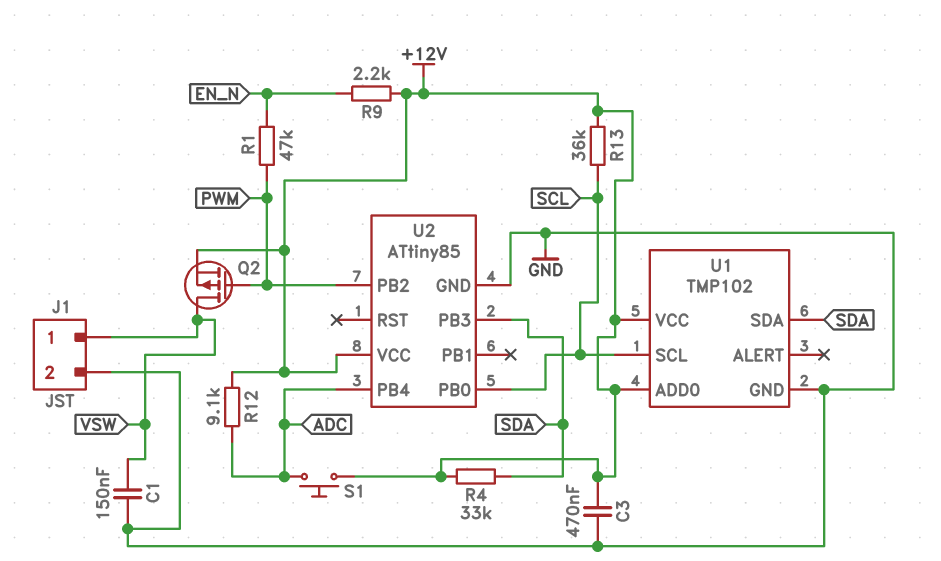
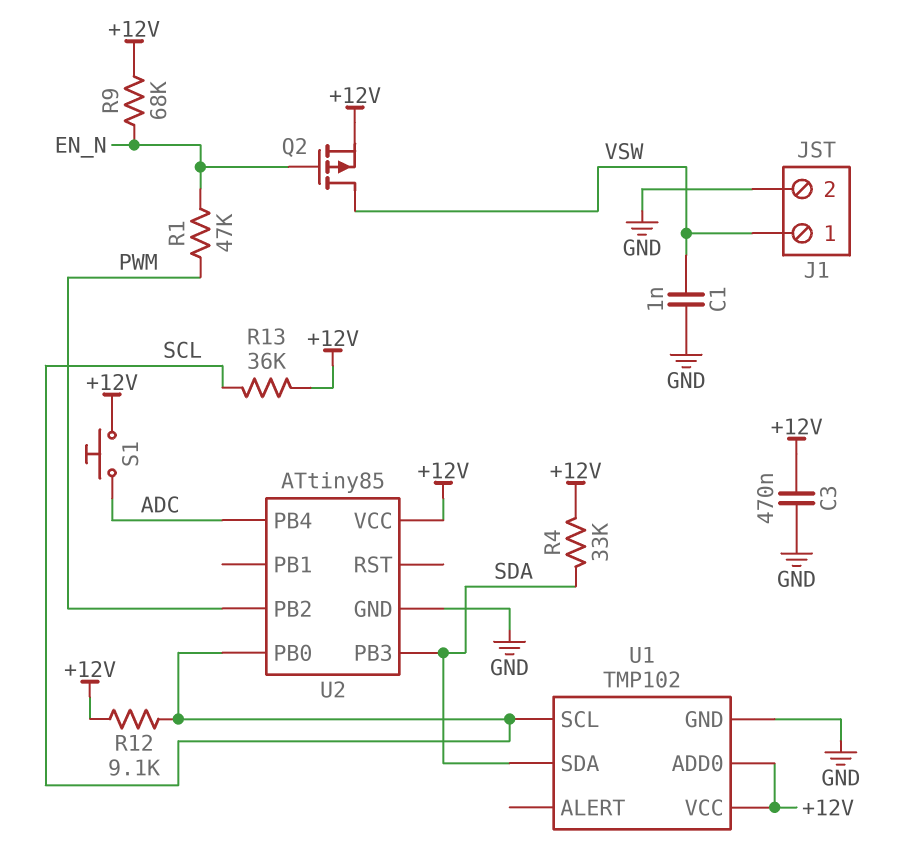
C1: 150nF (GND, VSW) -> 1nF (GND, VSW)
Q2: PMOS (G PWM, D VSW, S +12V) -> PMOS (G EN_N, D VSW, S +12V)
R9: 2.2k (+12V, EN_N) -> 68k (+12V, EN_N)
R12: 9.1k (+12V, ADC) -> 9.1k (+12V, SCL)

